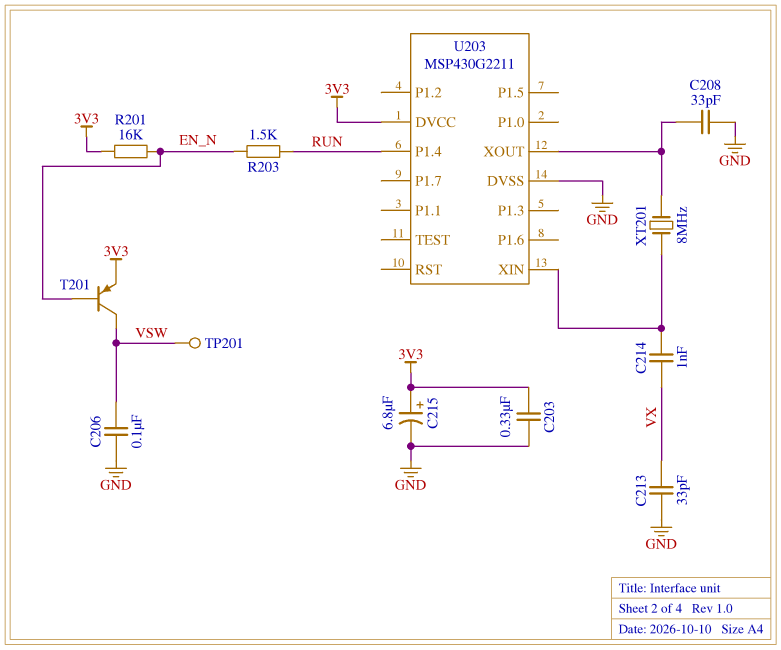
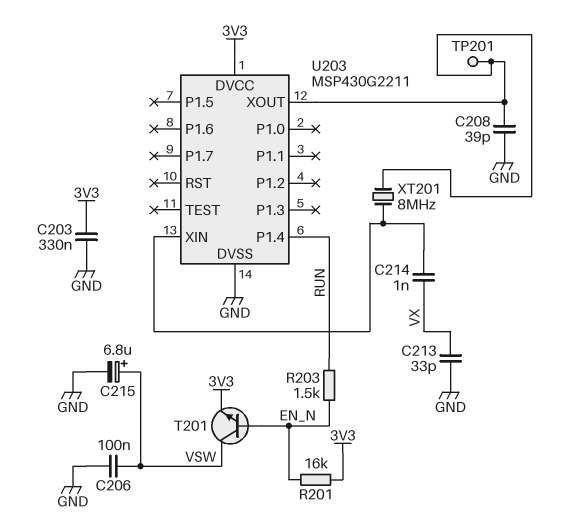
C208: 33pF (GND, U203/XOUT) -> 39pF (GND, U203/XOUT)
C215: 6.8uF (plus 3V3, minus GND) -> 6.8uF (plus VSW, minus GND)
T201: PNP (B EN_N, C VSW, E 3V3) -> NPN (B EN_N, C VSW, E 3V3)
TP201: test point (VSW) -> test point (U203/XOUT)

